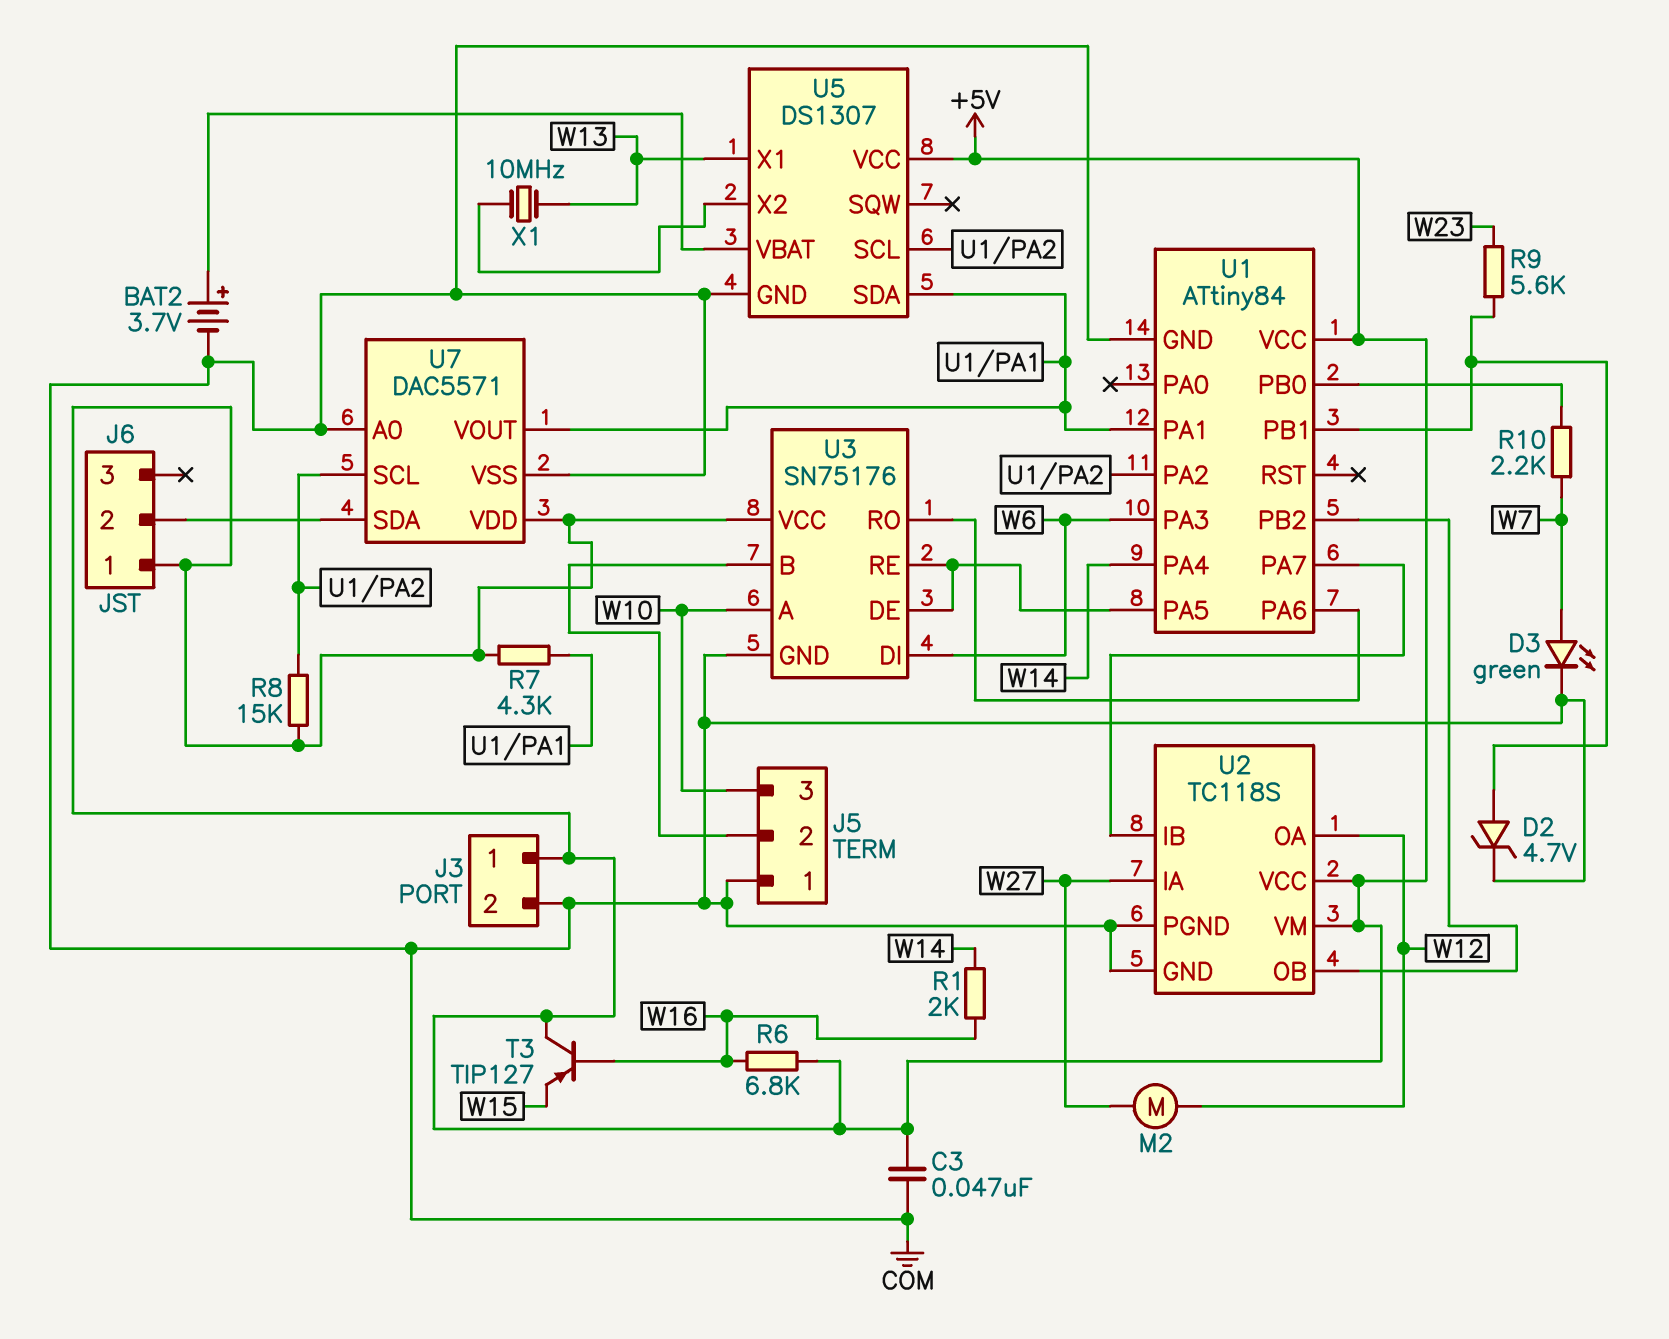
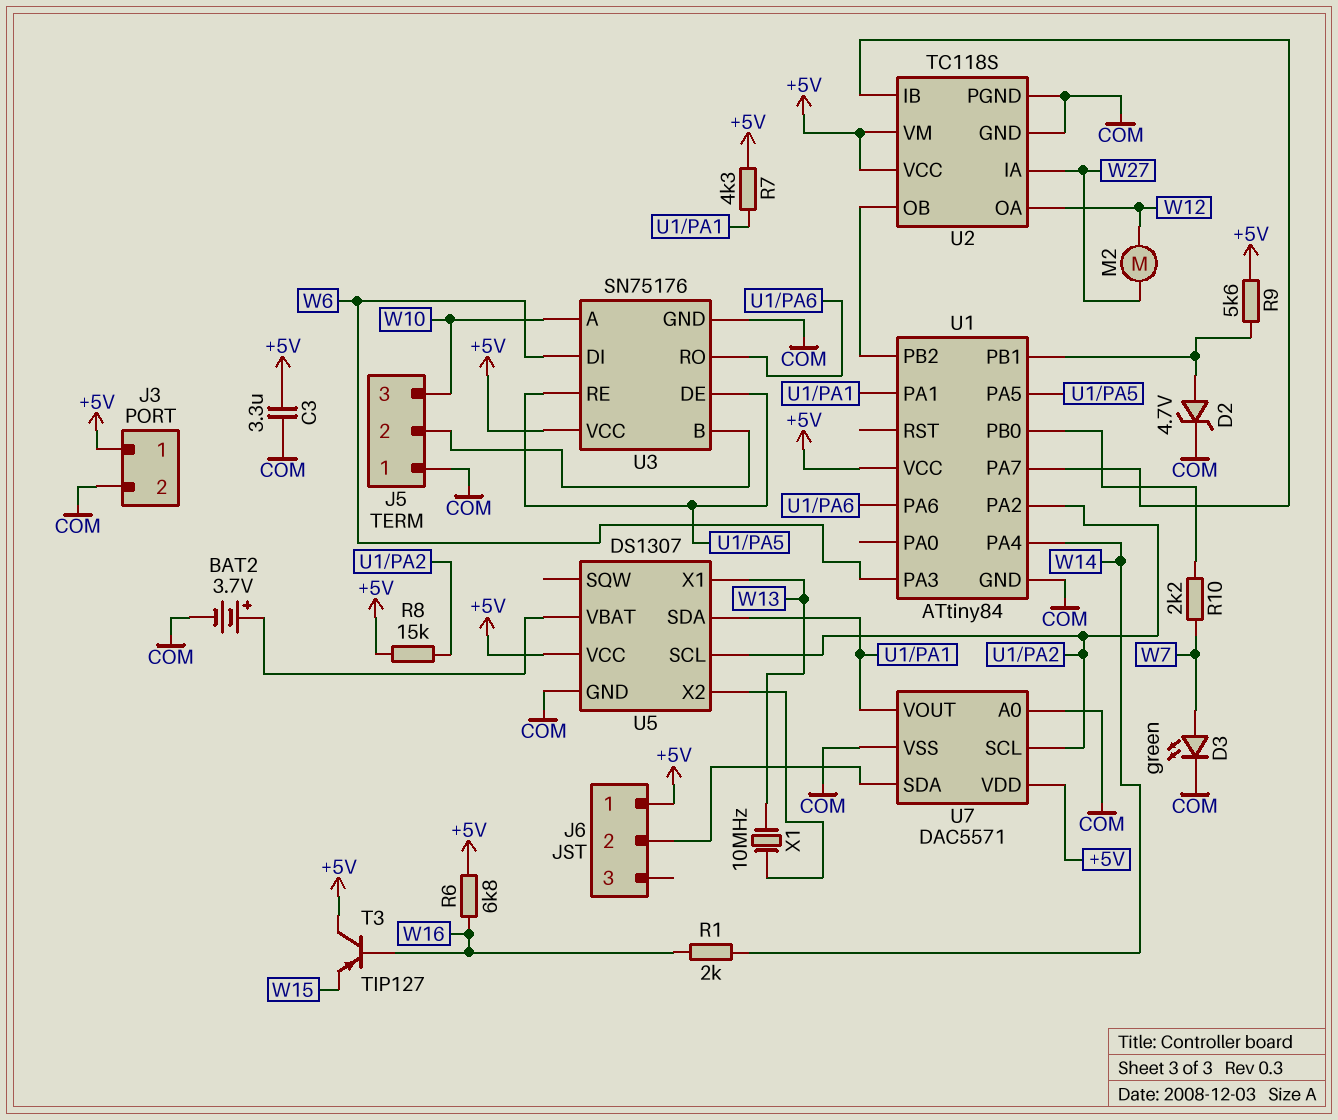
C3: 47nF (+5V, COM) -> 3.3uF (+5V, COM)
R9: 5.6k (U1/PB1, W23) -> 5.6k (+5V, U1/PB1)

